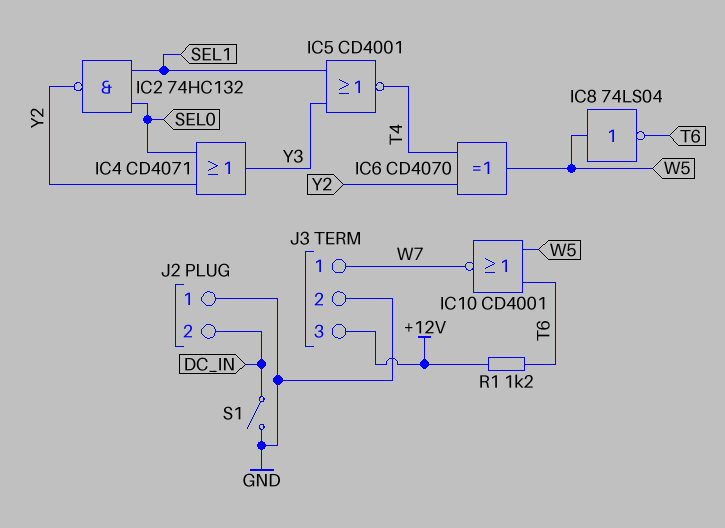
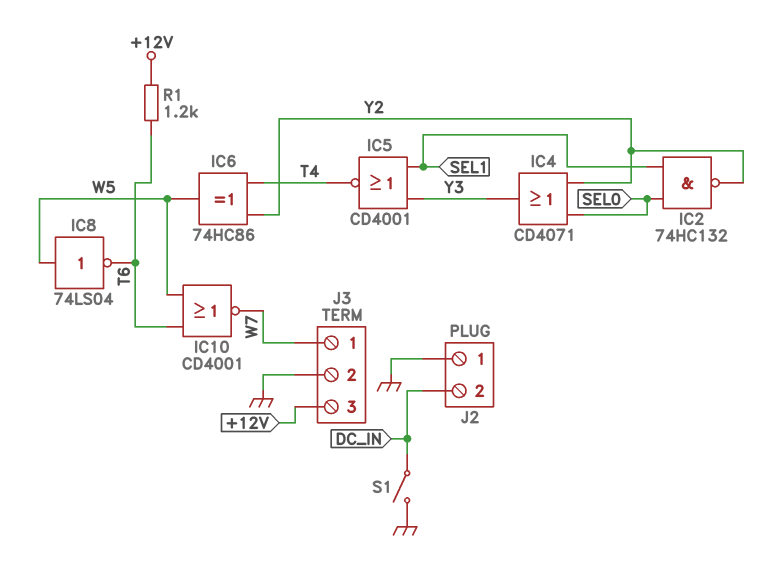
IC6: XOR CD4070 (in T4, in Y2, out W5) -> XOR 74HC86 (in T4, in Y2, out W5)

